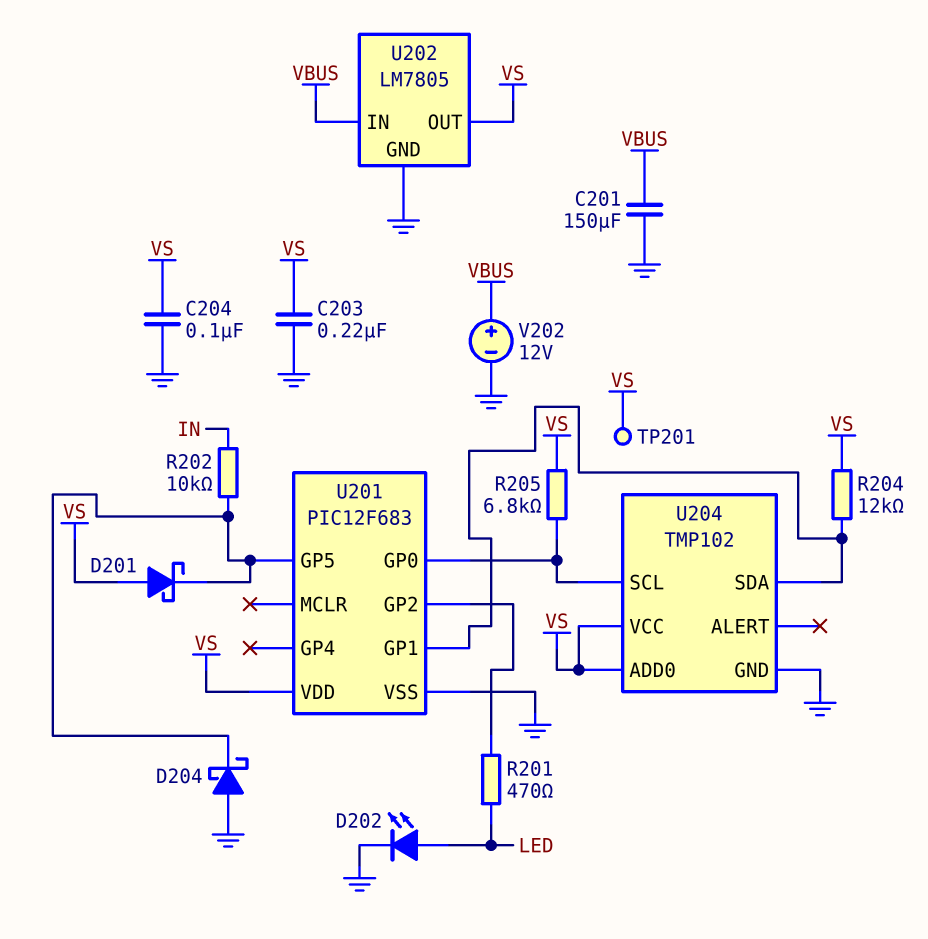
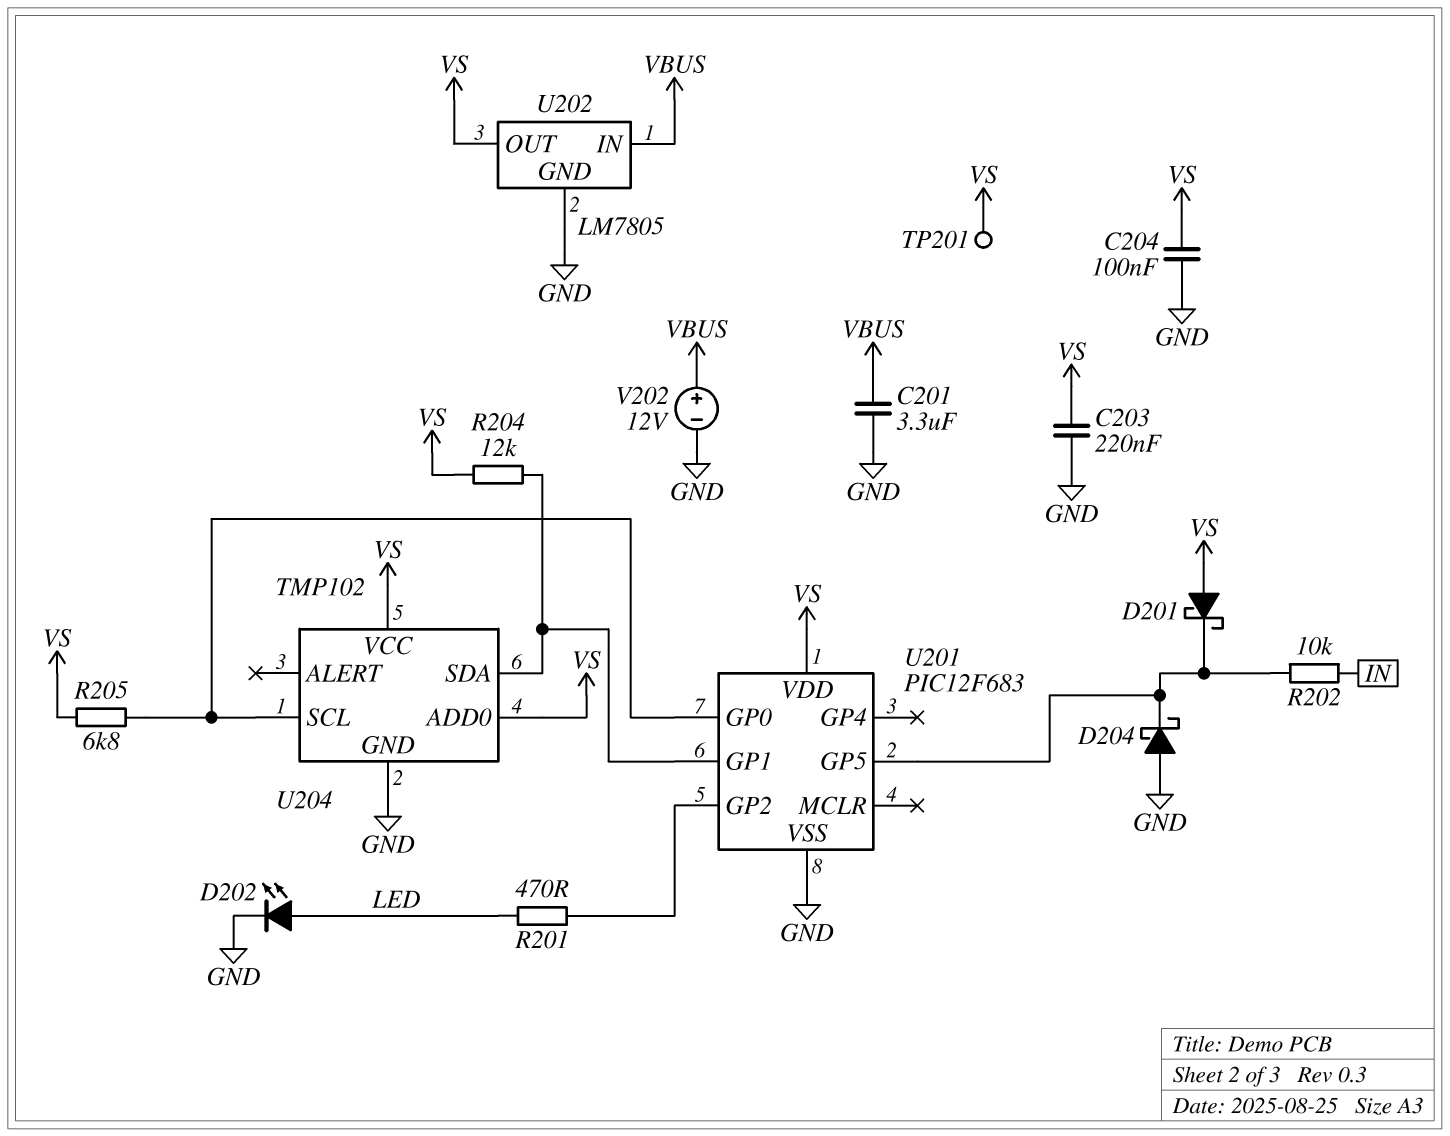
C201: 150uF (GND, VBUS) -> 3.3uF (GND, VBUS)

